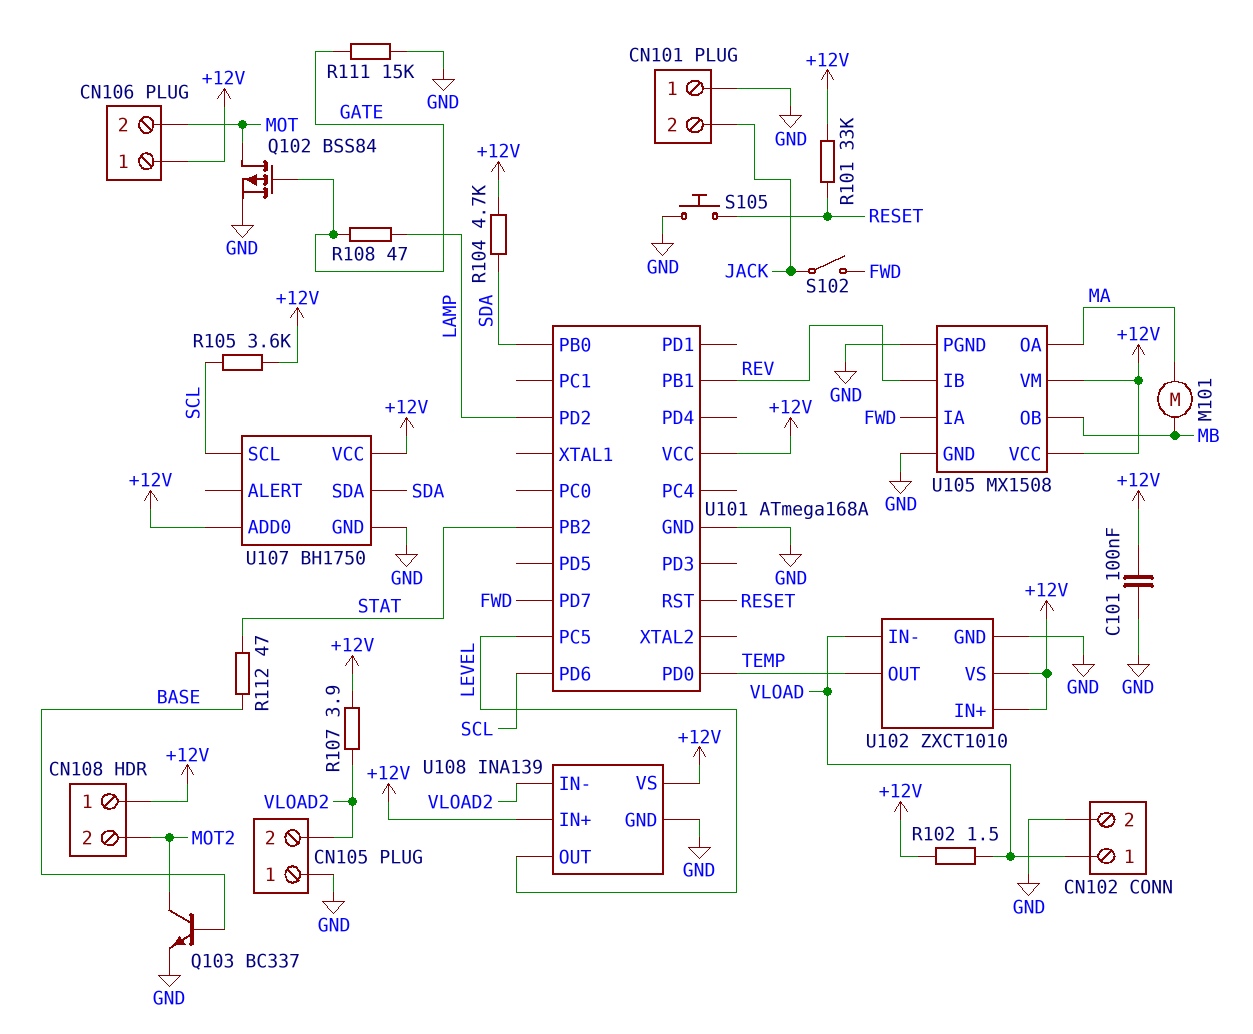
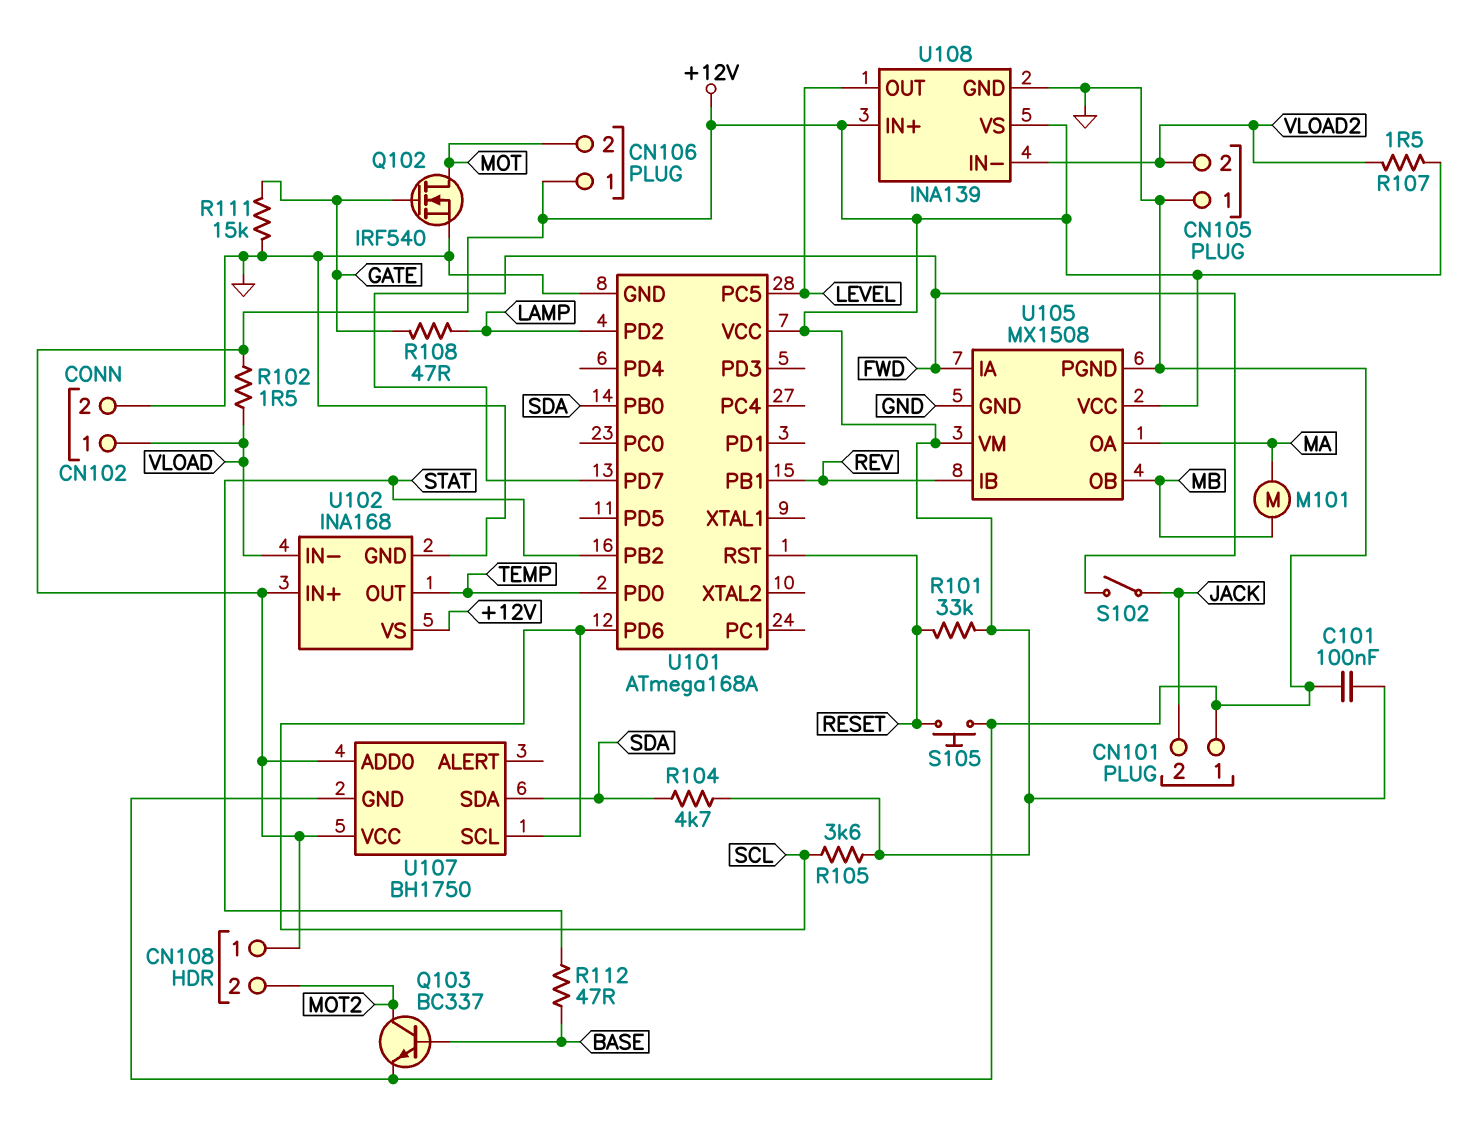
Q102: PMOS BSS84 (G GATE, D MOT, S GND) -> NMOS IRF540 (G GATE, D MOT, S GND)
R107: 3.9 (+12V, VLOAD2) -> 1.5 (+12V, VLOAD2)
U102: ZXCT1010 -> INA168

